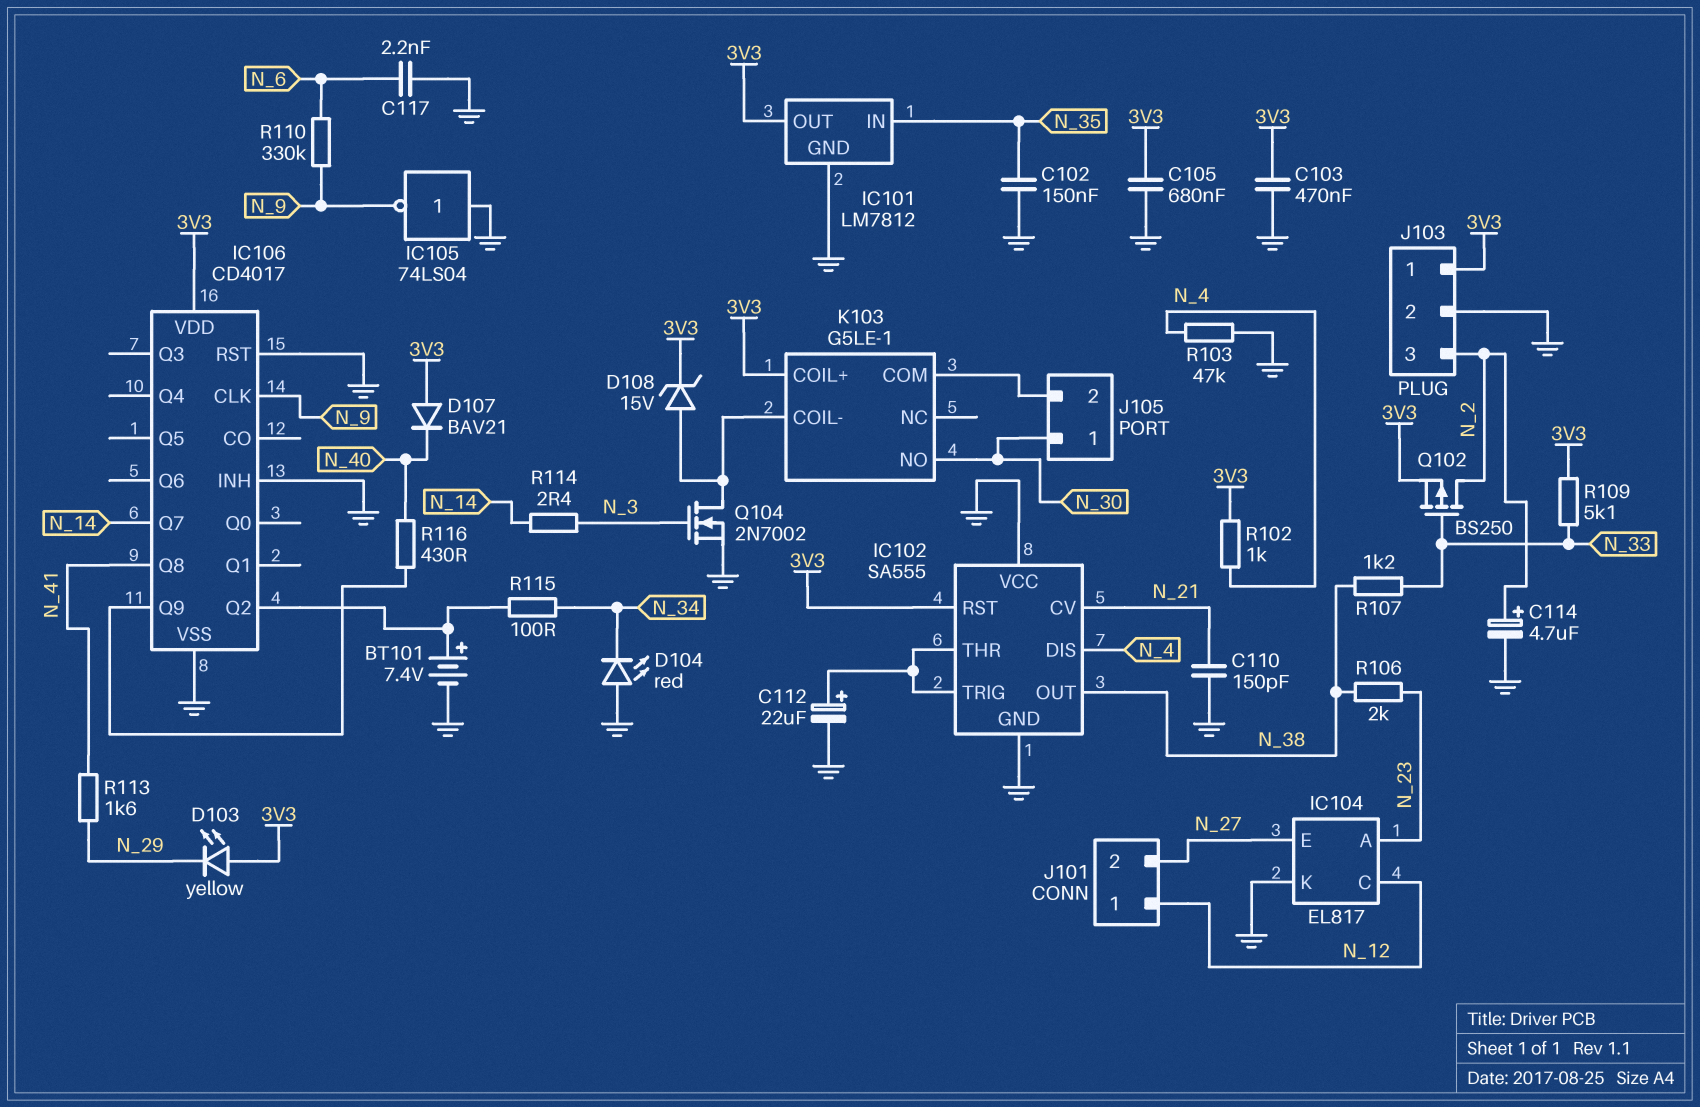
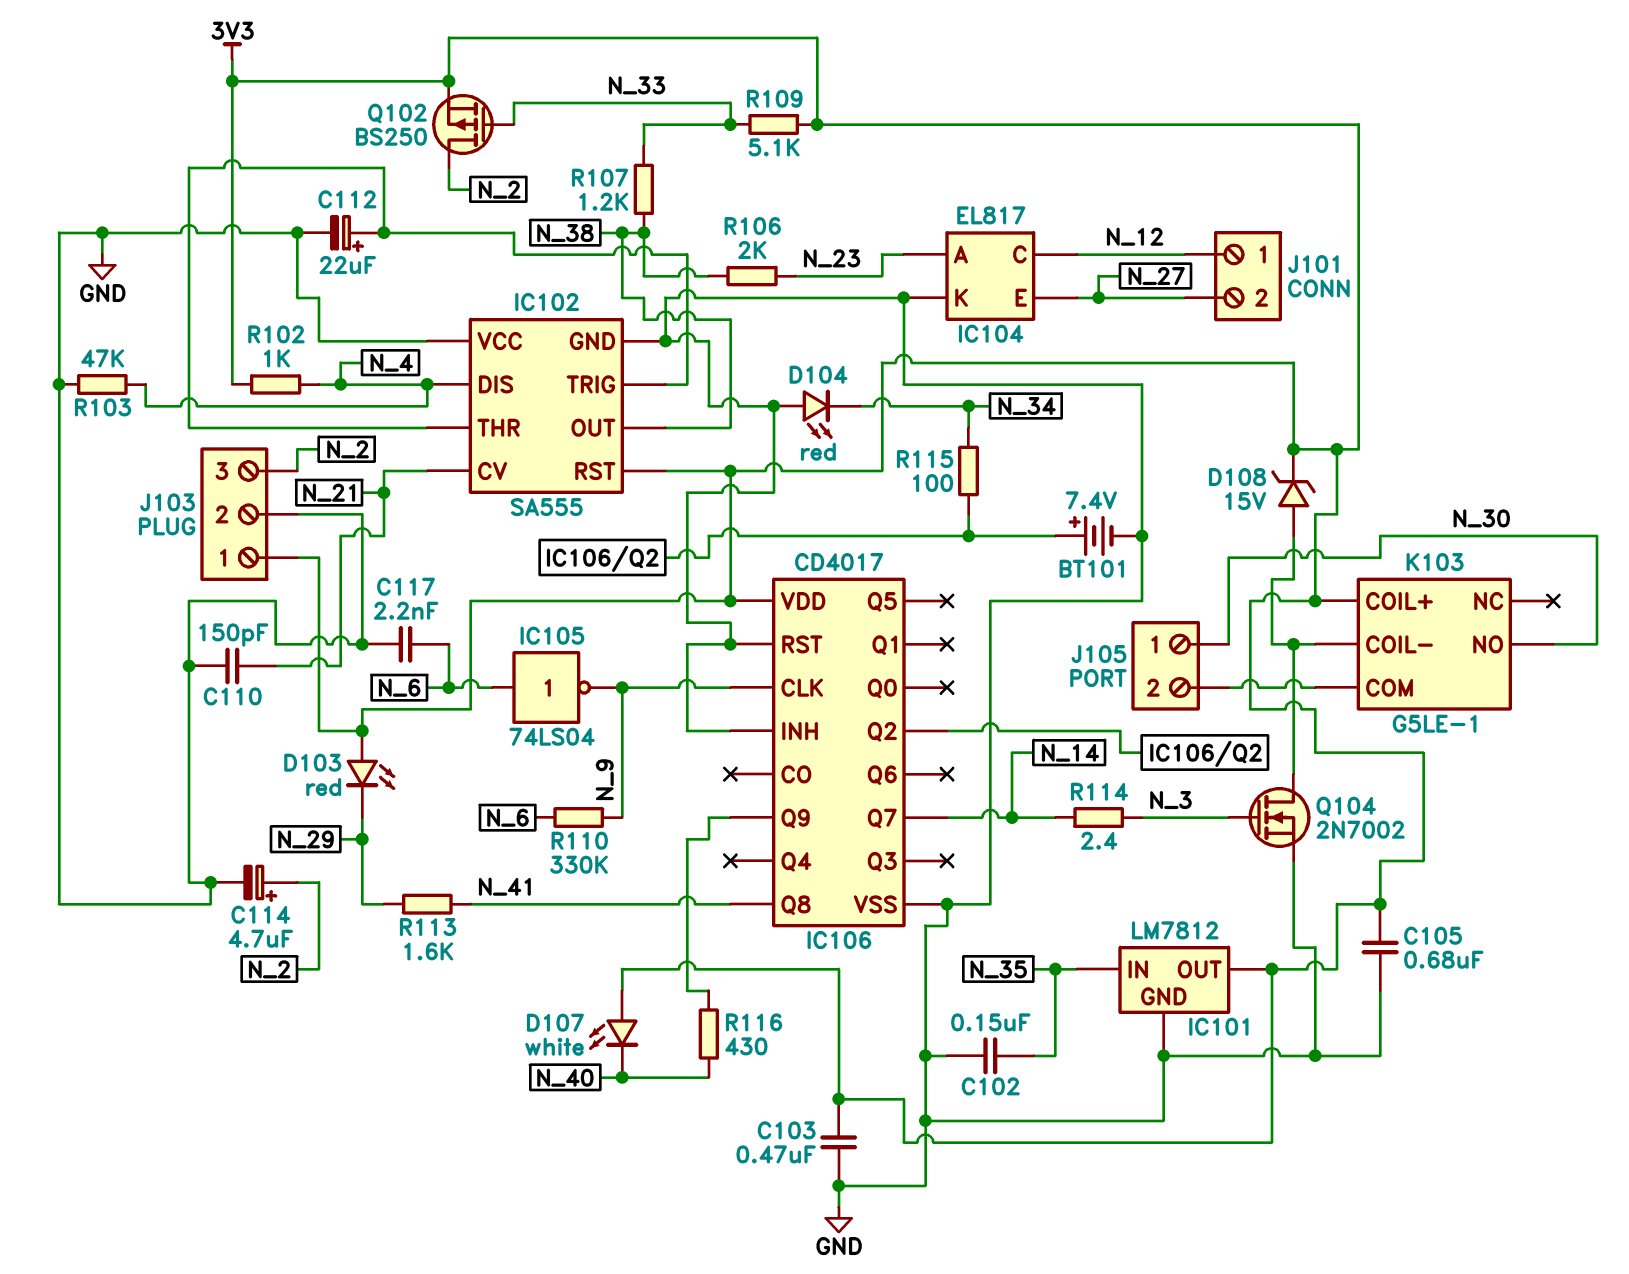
D103: LED yellow (A 3V3, K N_29) -> LED red (A 3V3, K N_29)
D107: diode BAV21 (A 3V3, K N_40) -> LED white (A 3V3, K N_40)
IC105: NOT 74LS04 (in GND, out N_9) -> NOT 74LS04 (in N_6, out N_9)

